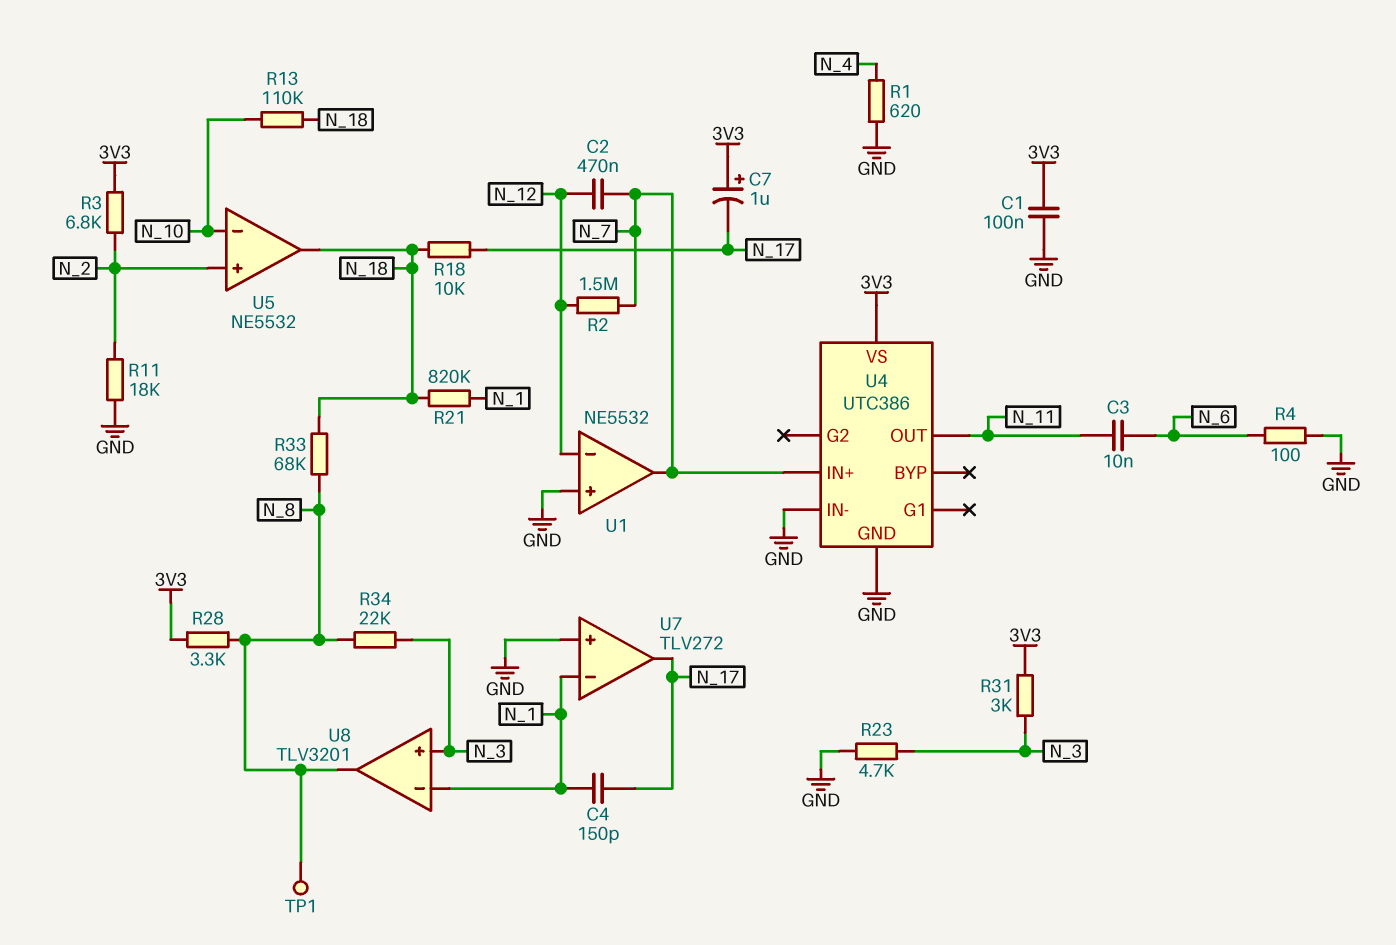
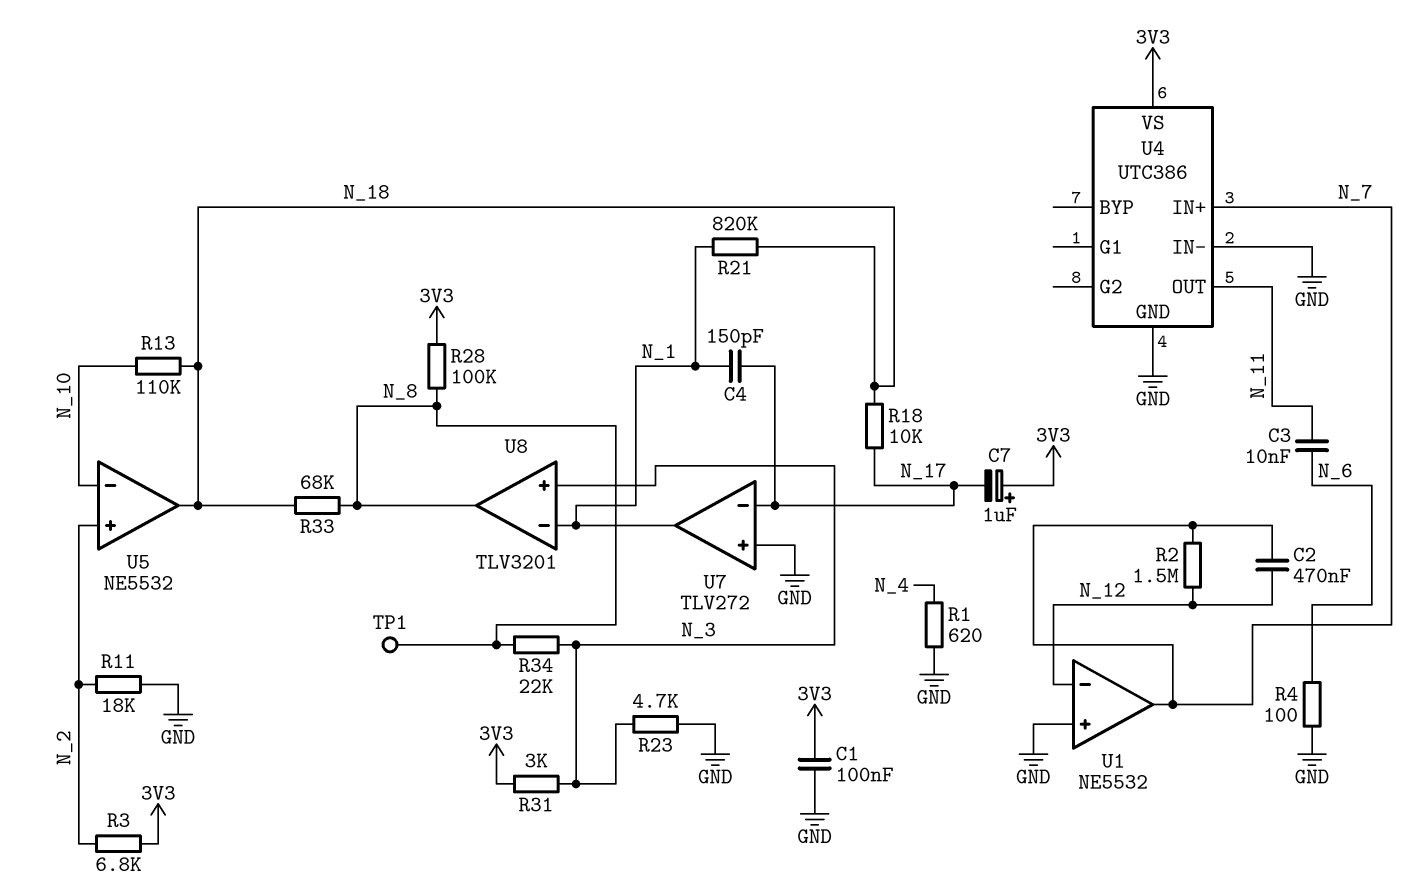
R28: 3.3k (3V3, N_8) -> 100k (3V3, N_8)
U7 pin in-: N_1 -> N_17
U7 pin out: N_17 -> N_1

